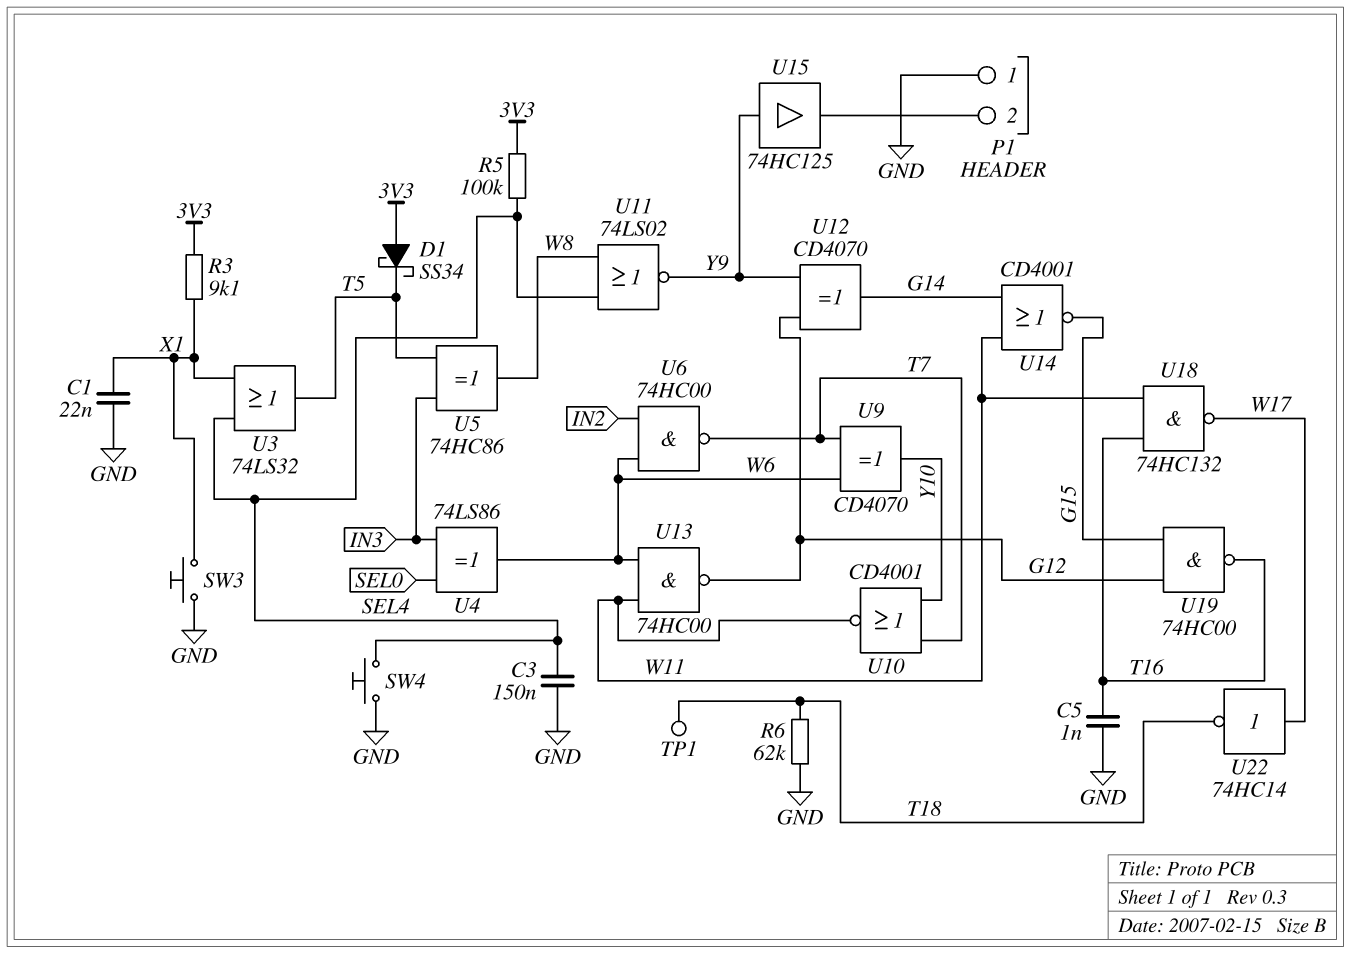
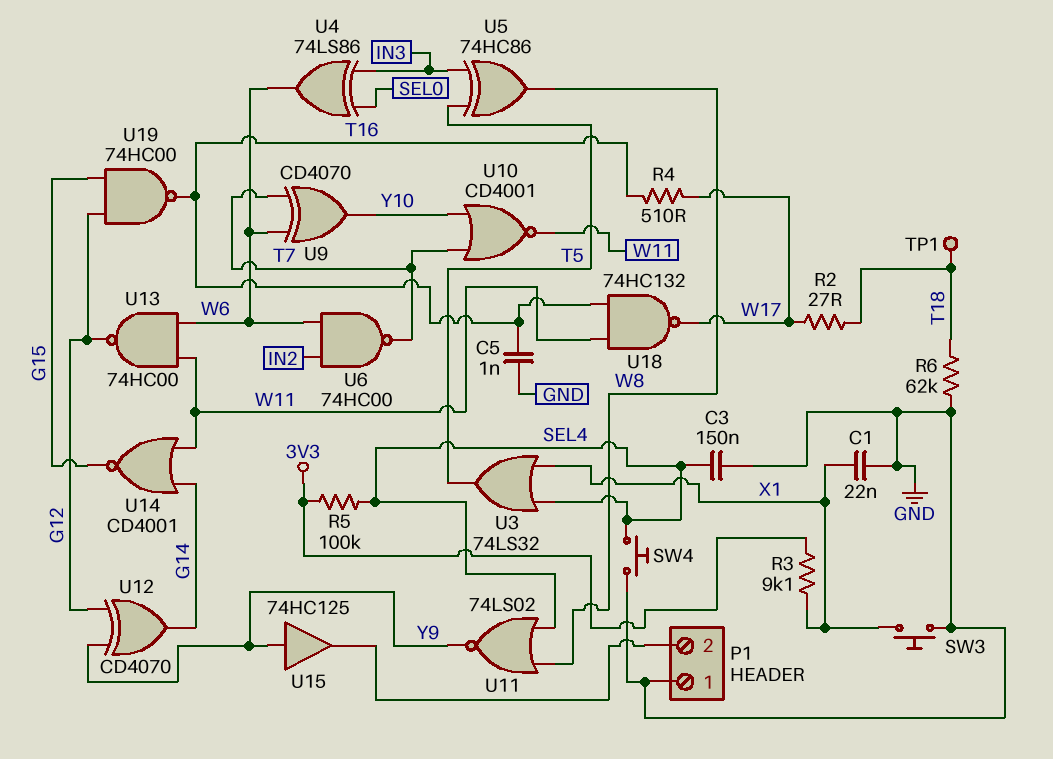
D1: schottky SS34 (A 3V3, K T5) -> none
R2: none -> 27 (T18, W17)
R4: none -> 510 (T16, W17)
U22: NOT 74HC14 (in W17, out T18) -> none

